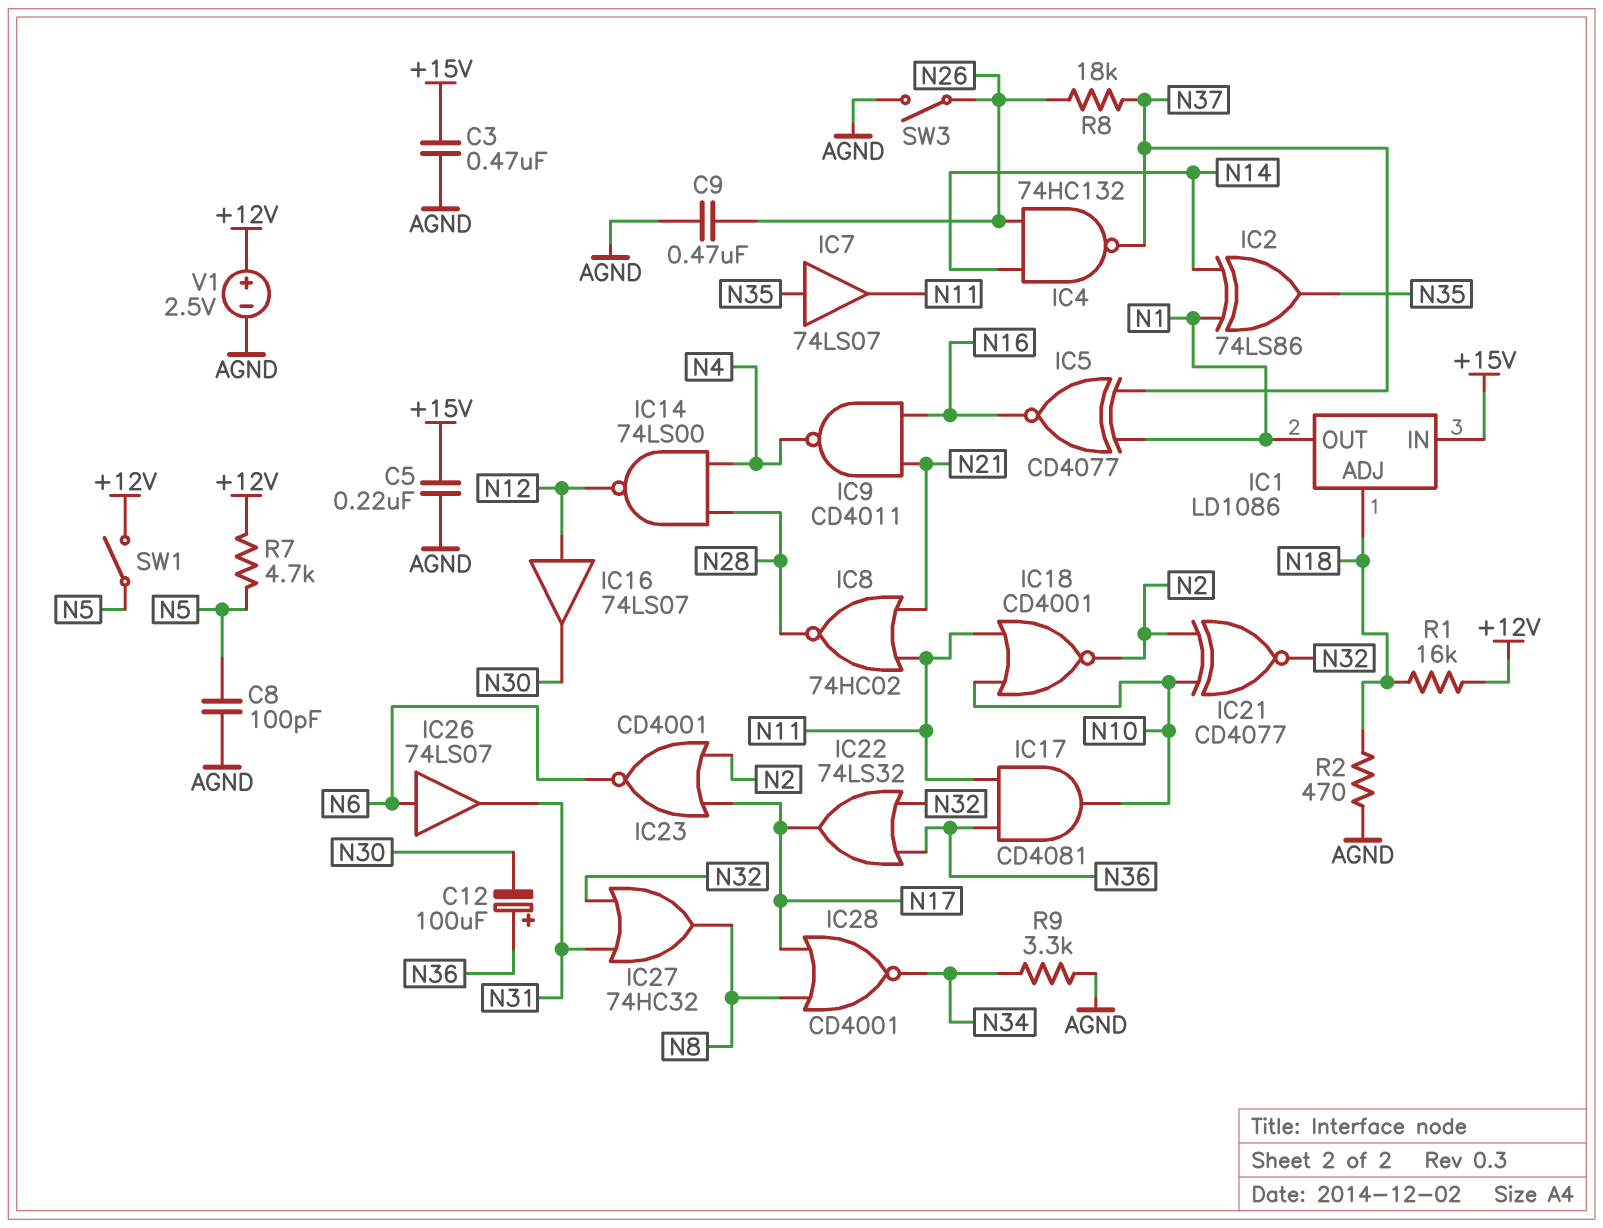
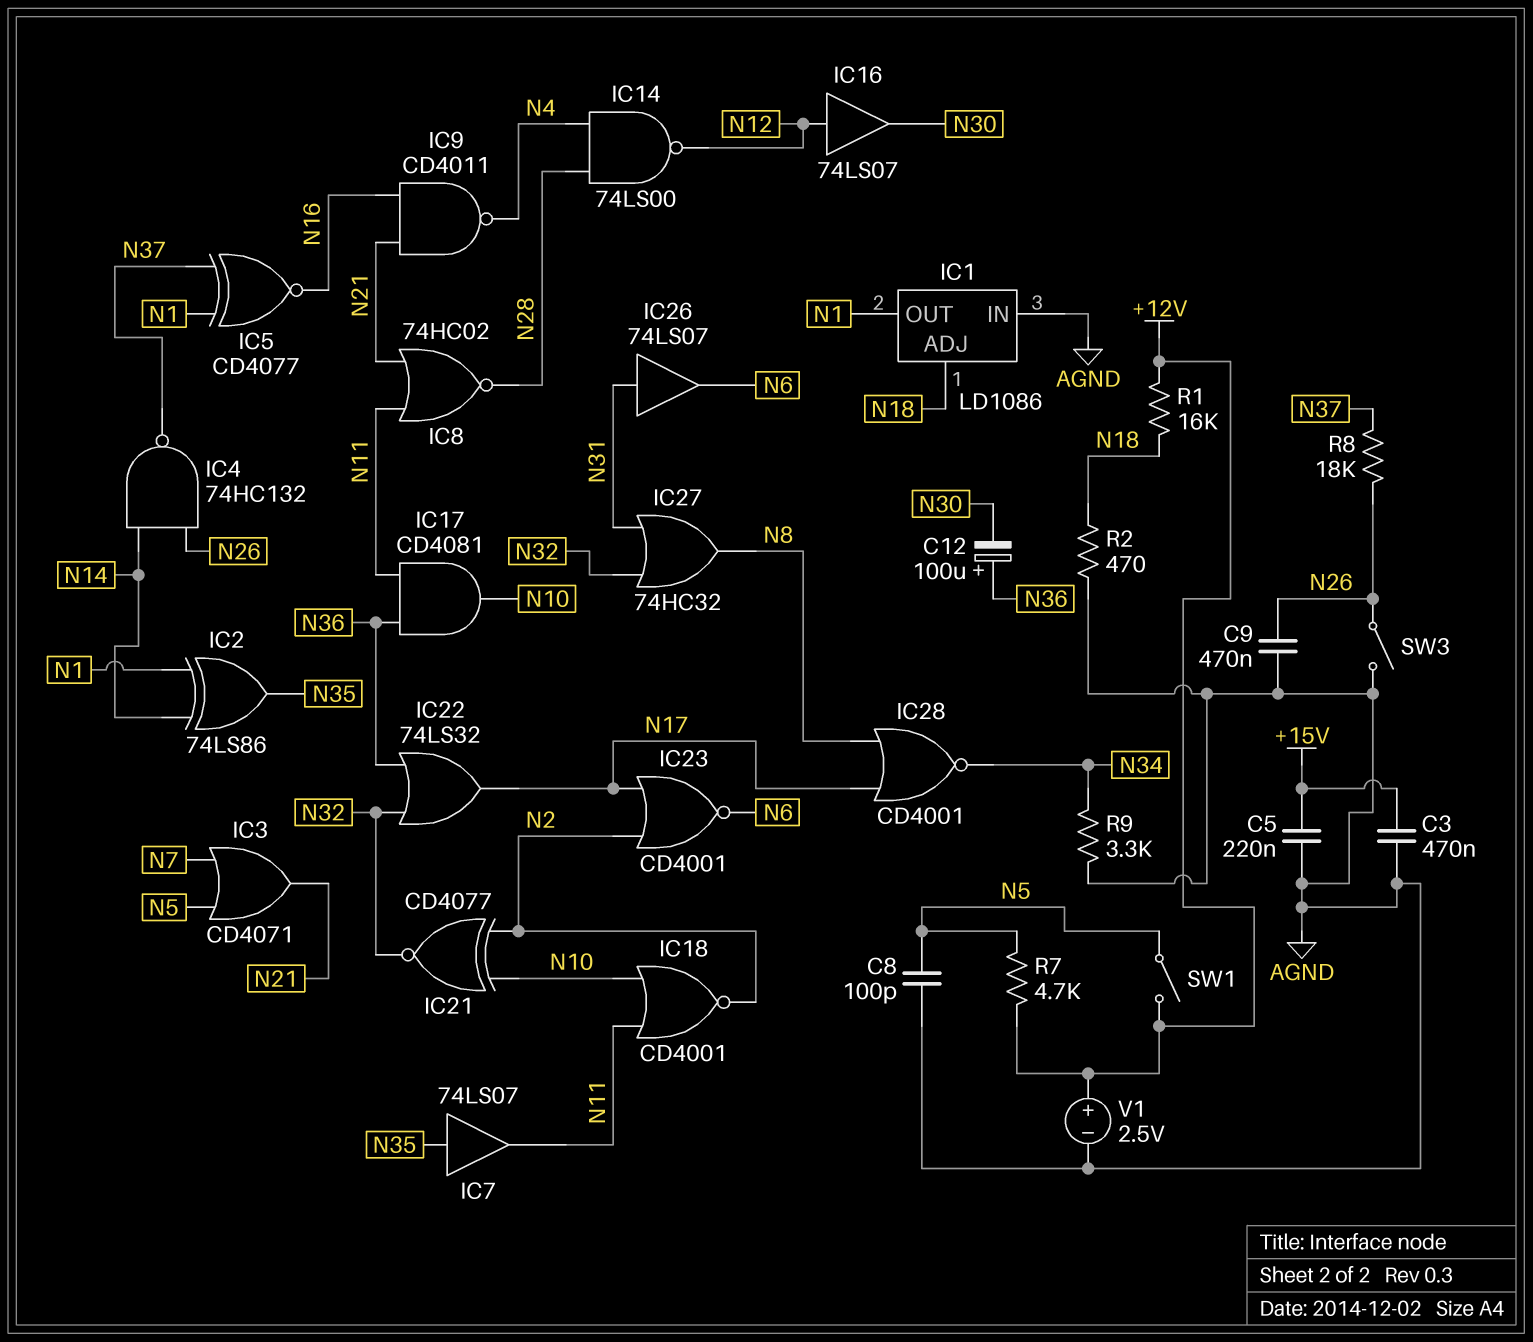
IC1 pin IN: +15V -> AGND
IC3: none -> OR CD4071 (in N5, in N7, out N21)
IC26: buffer 74LS07 (in N6, out N31) -> buffer 74LS07 (in N31, out N6)

